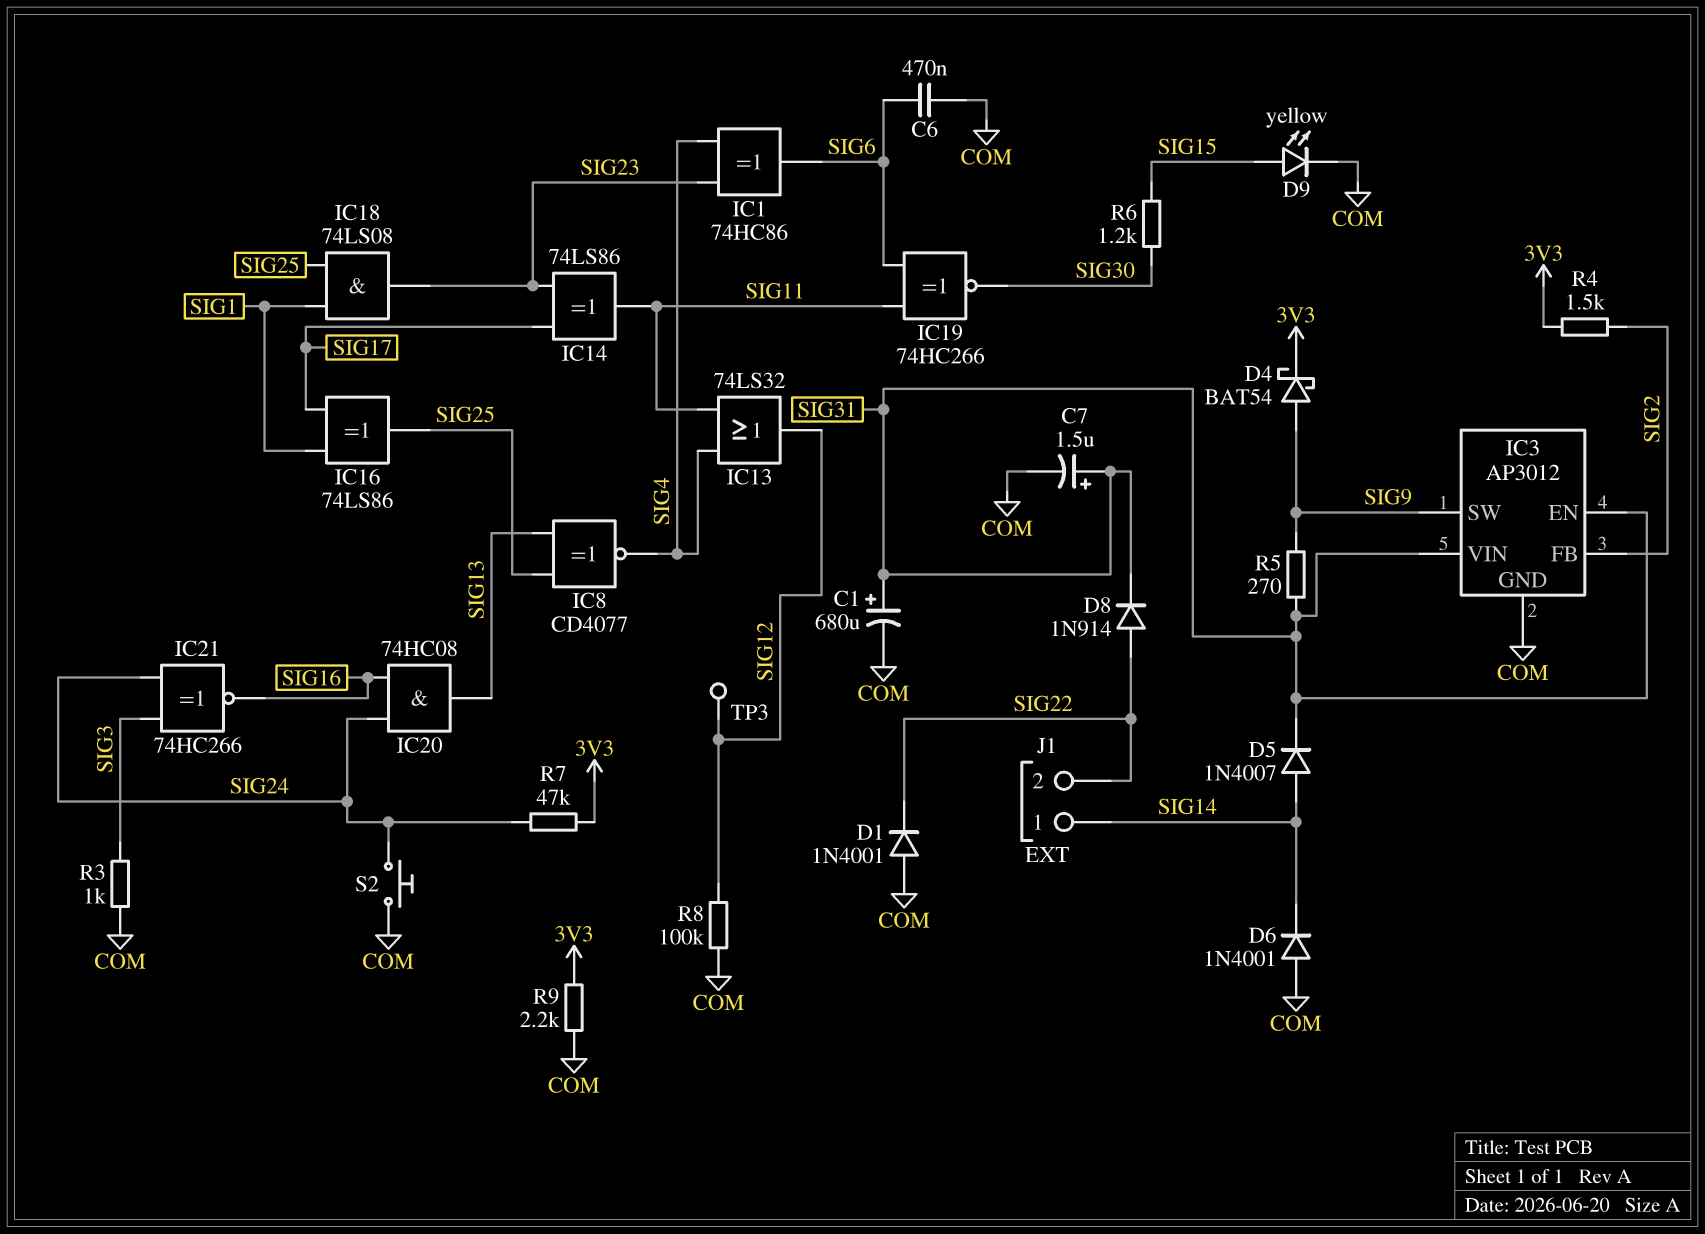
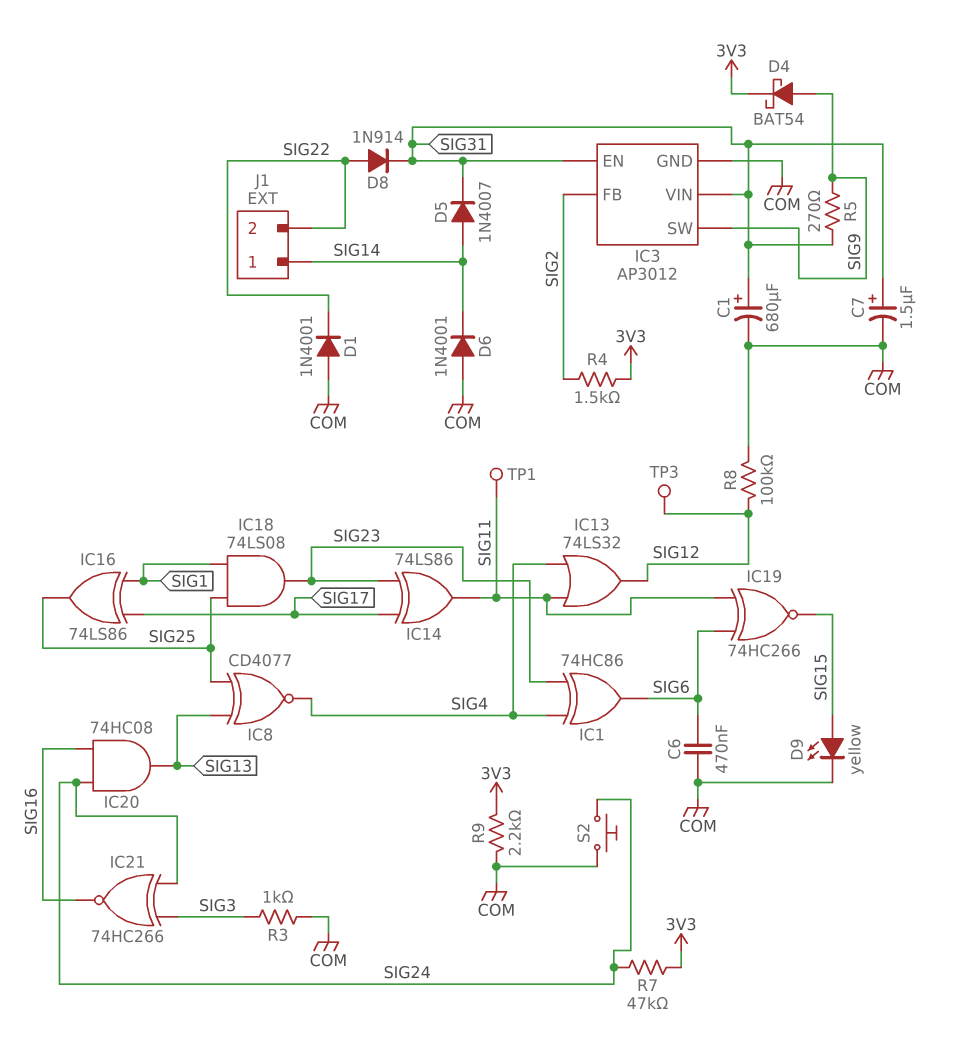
IC19: XNOR 74HC266 (in SIG6, in SIG11, out SIG30) -> XNOR 74HC266 (in SIG6, in SIG11, out SIG15)
R6: 1.2k (SIG15, SIG30) -> none
TP1: none -> test point (SIG11)

